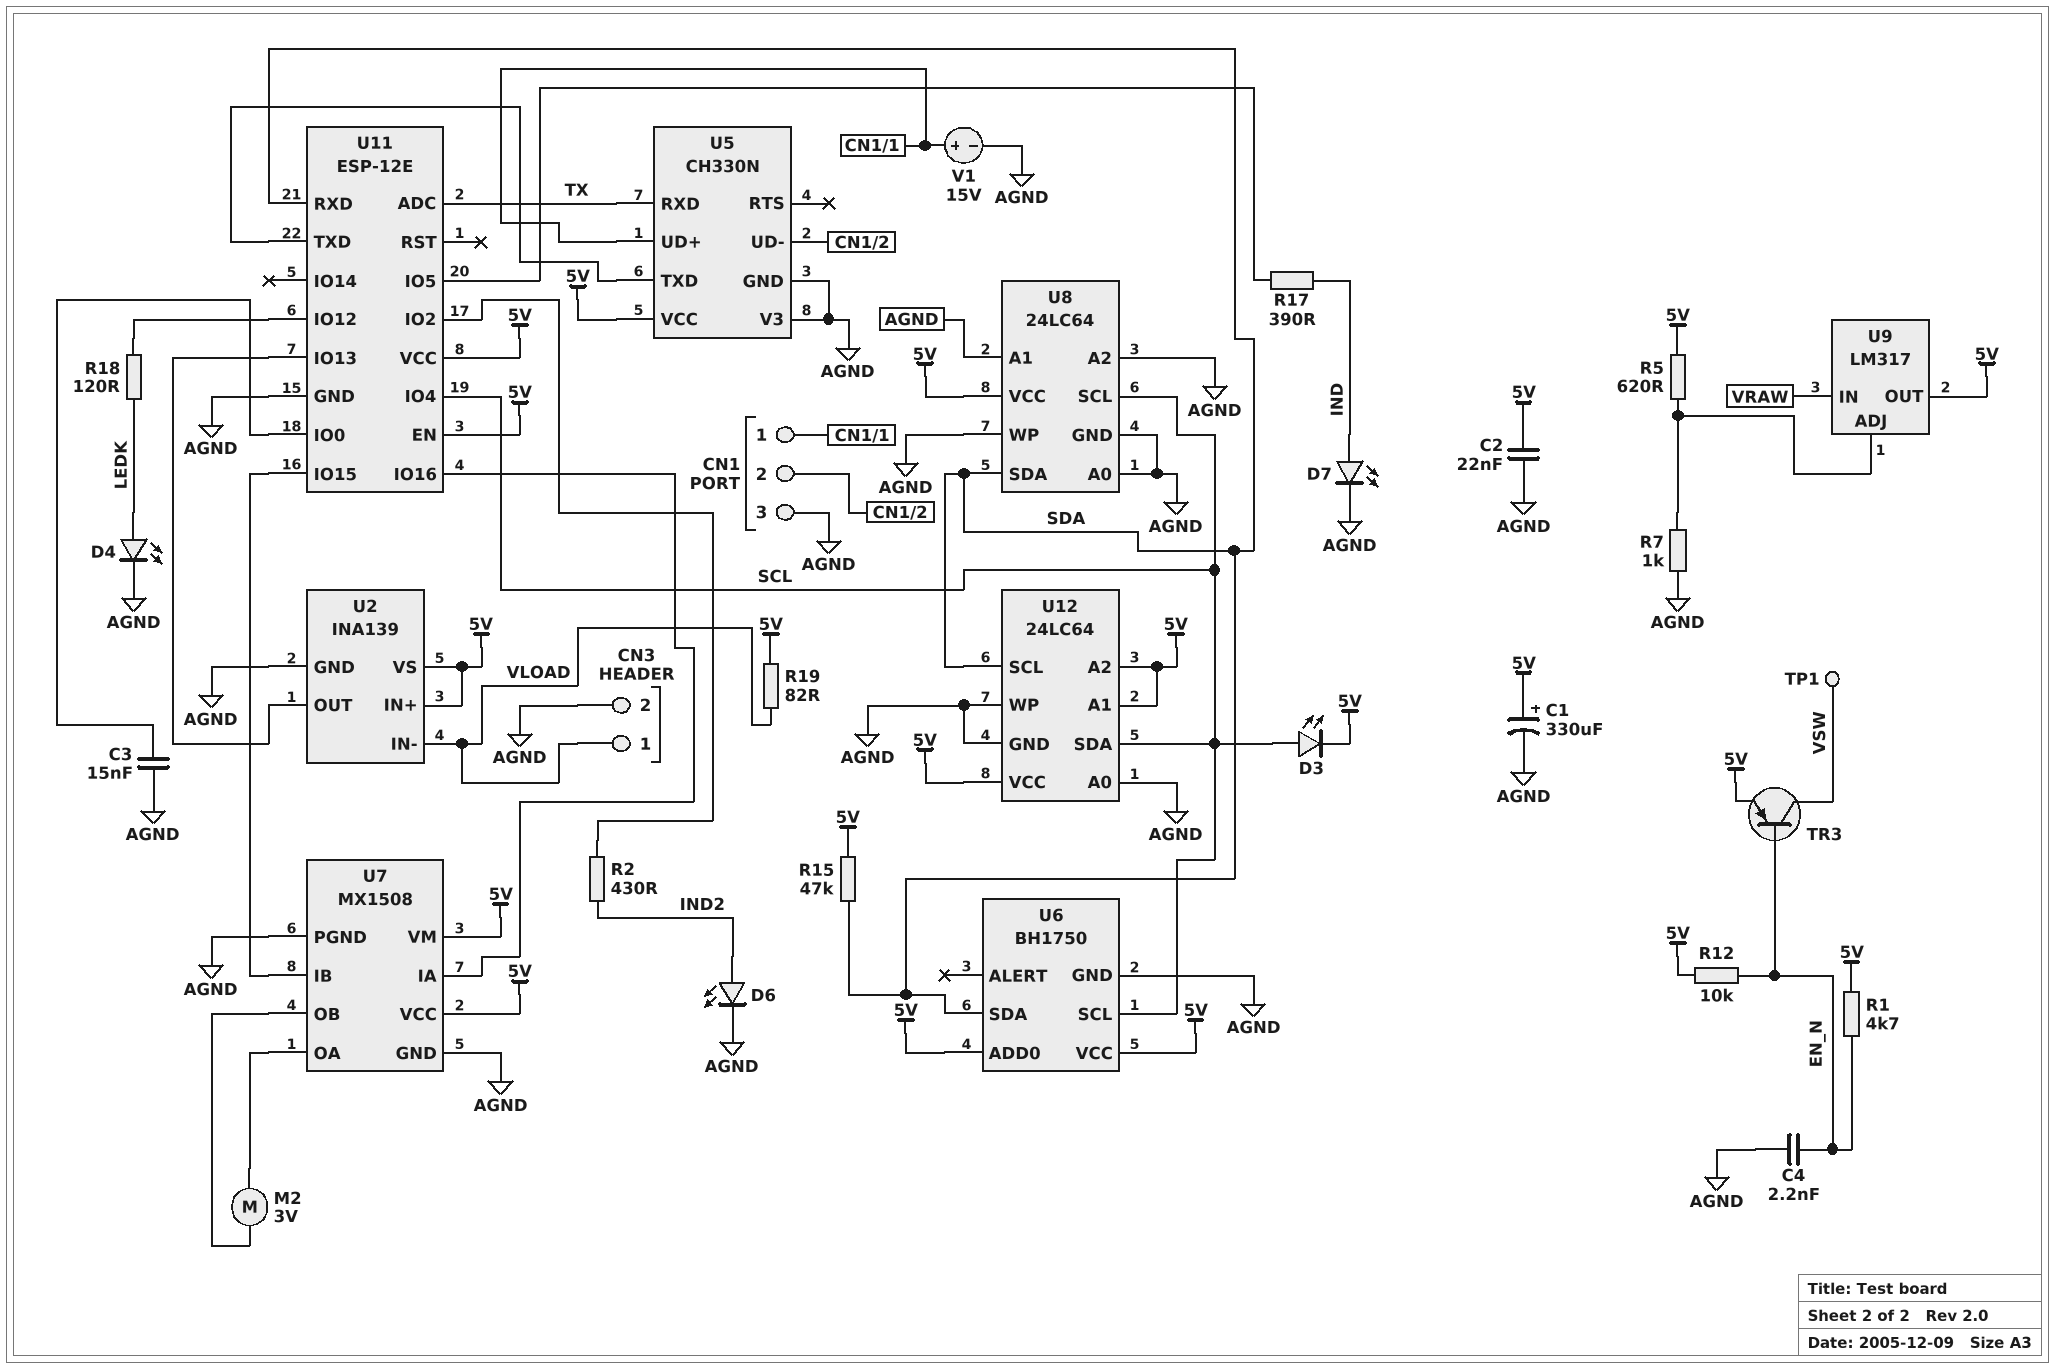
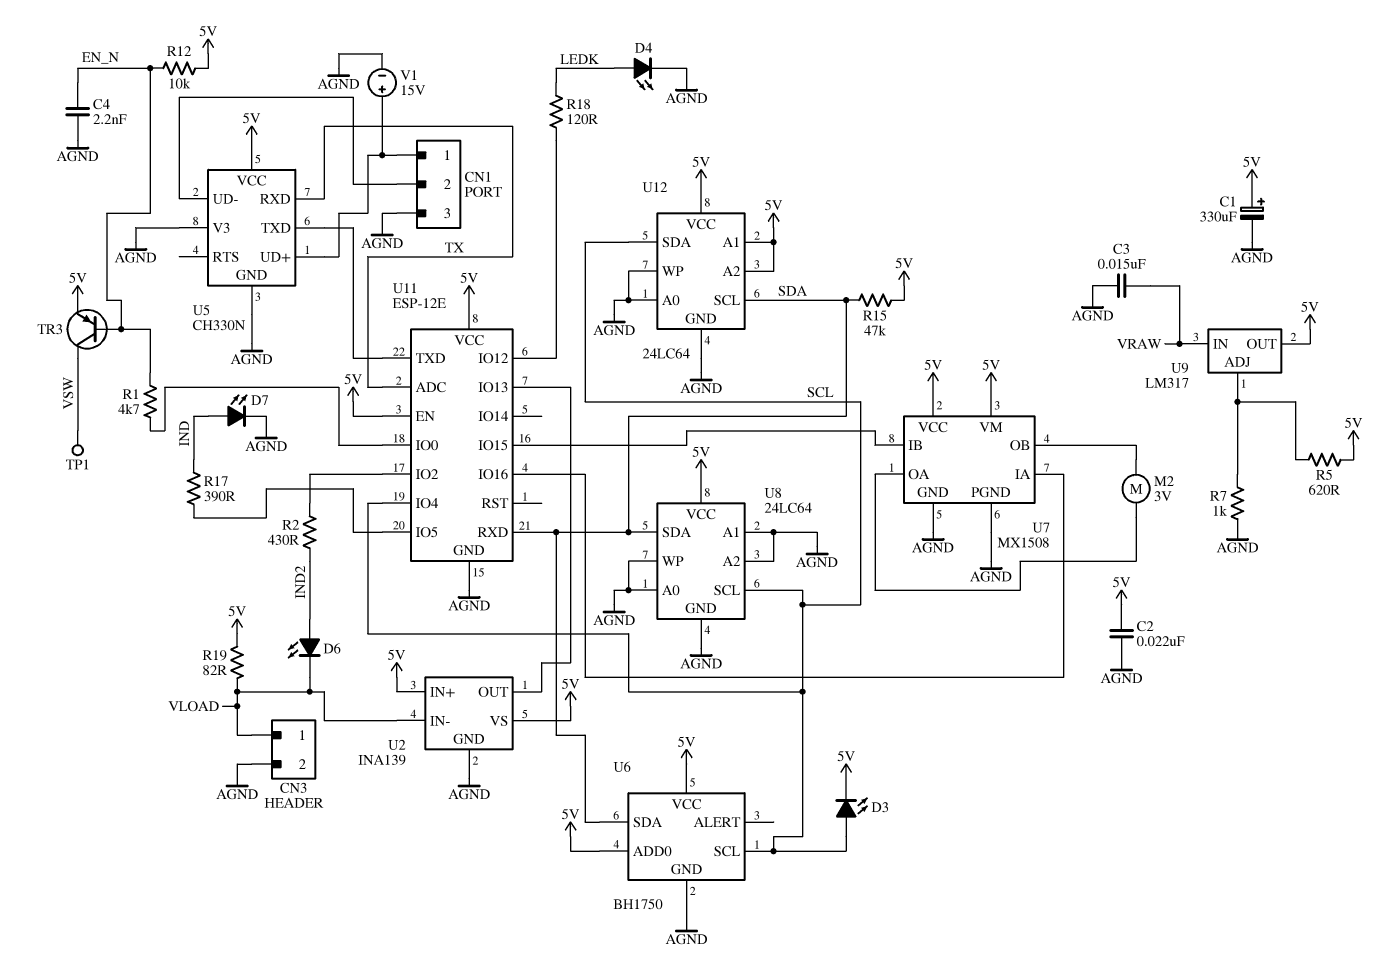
C3: 15nF (AGND, U11/IO0) -> 15nF (AGND, VRAW)
D6: LED (A IND2, K AGND) -> LED (A IND2, K VLOAD)
R1: 4.7k (5V, EN_N) -> 4.7k (EN_N, U11/IO0)

